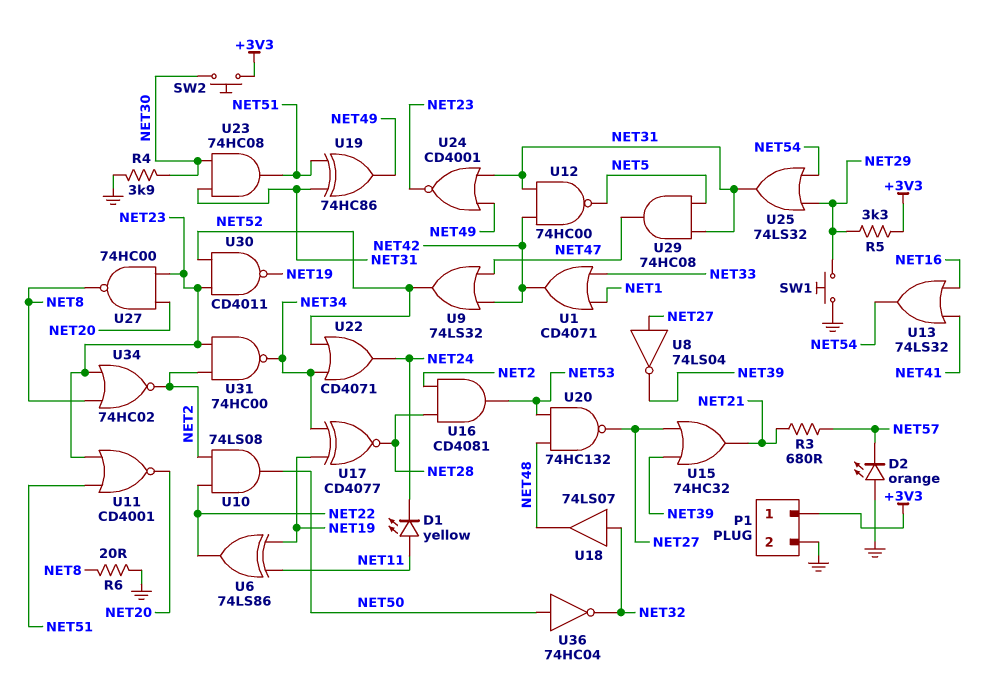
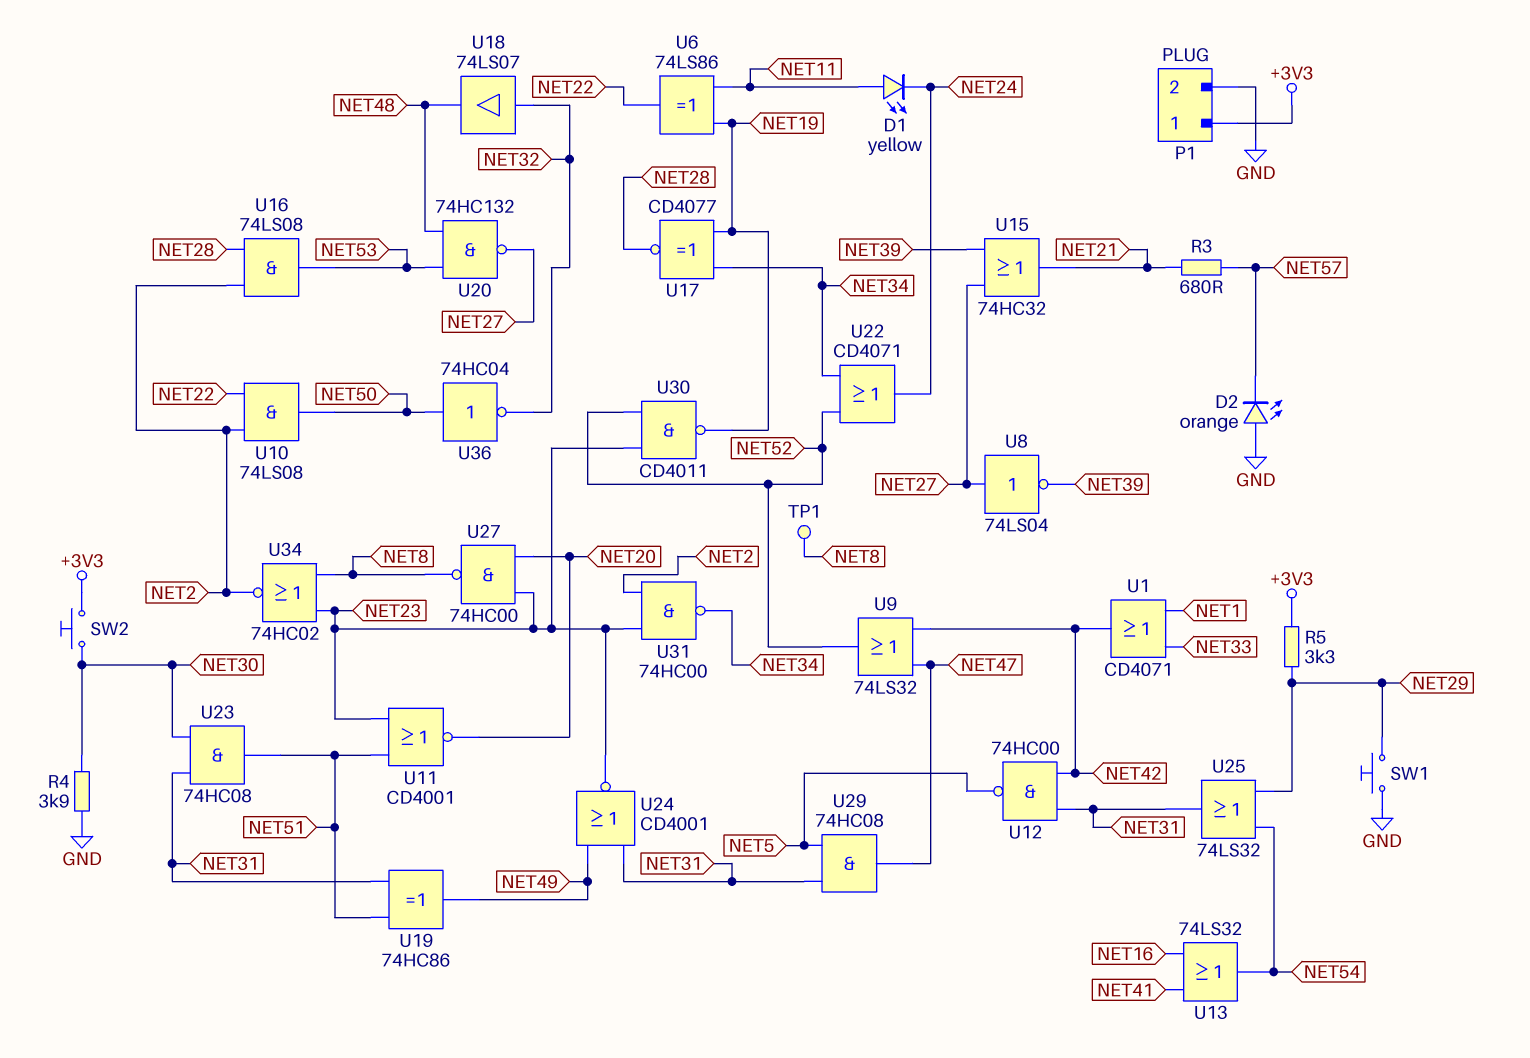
R6: 20 (GND, NET8) -> none
TP1: none -> test point (NET8)
U16: AND CD4081 (in NET2, in NET28, out NET53) -> AND 74LS08 (in NET2, in NET28, out NET53)

